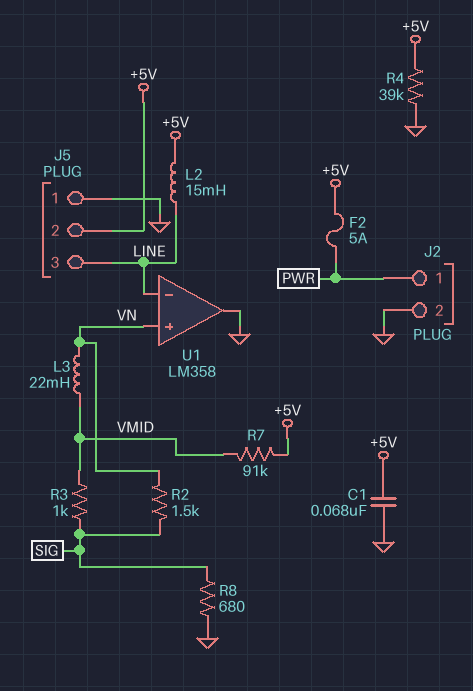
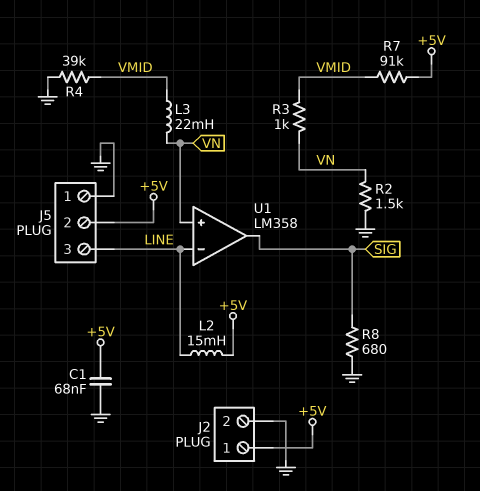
F2: 5A (+5V, PWR) -> none
J2 pin 1: PWR -> +5V
R2: 1.5k (SIG, VN) -> 1.5k (GND, VN)
R3: 1k (SIG, VMID) -> 1k (VMID, VN)
R4: 39k (+5V, GND) -> 39k (GND, VMID)
U1 pin out: GND -> SIG

